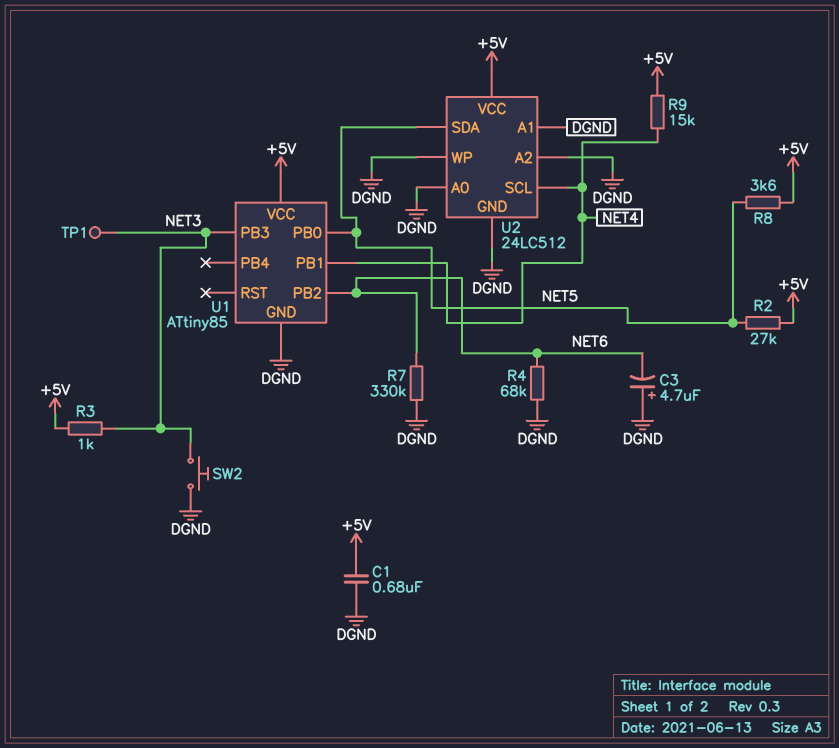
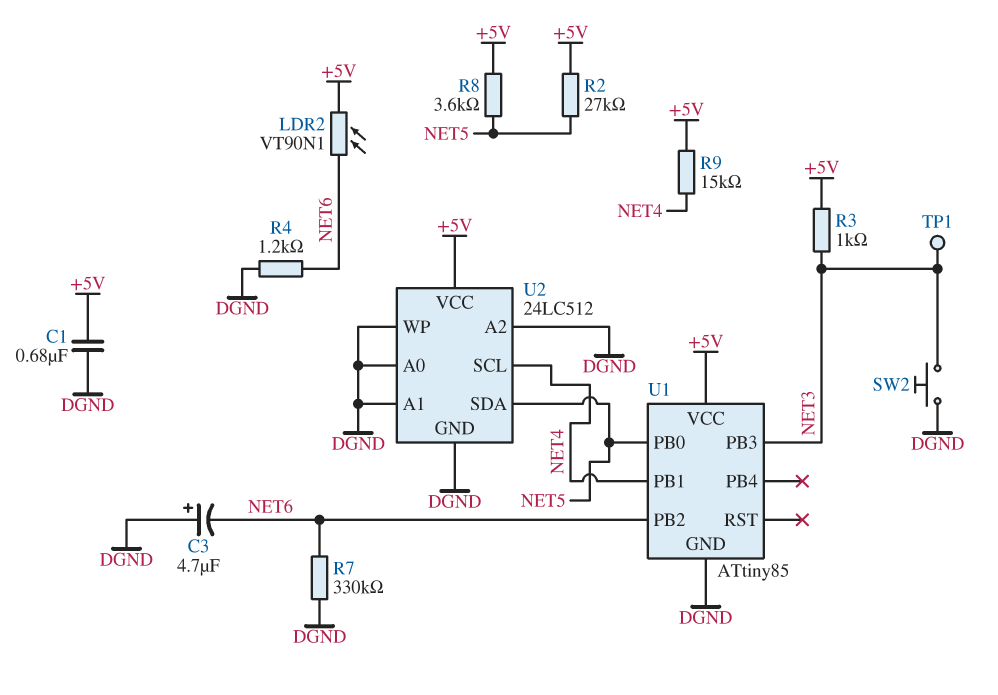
LDR2: none -> VT90N1 (+5V, NET6)
R4: 68k (DGND, NET6) -> 1.2k (DGND, NET6)

